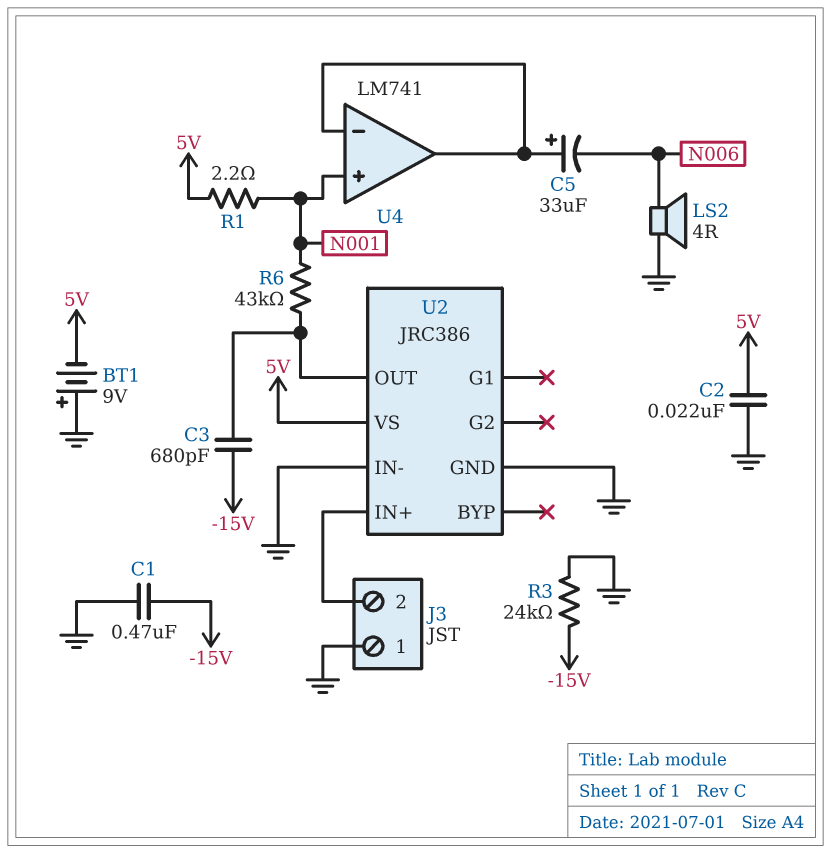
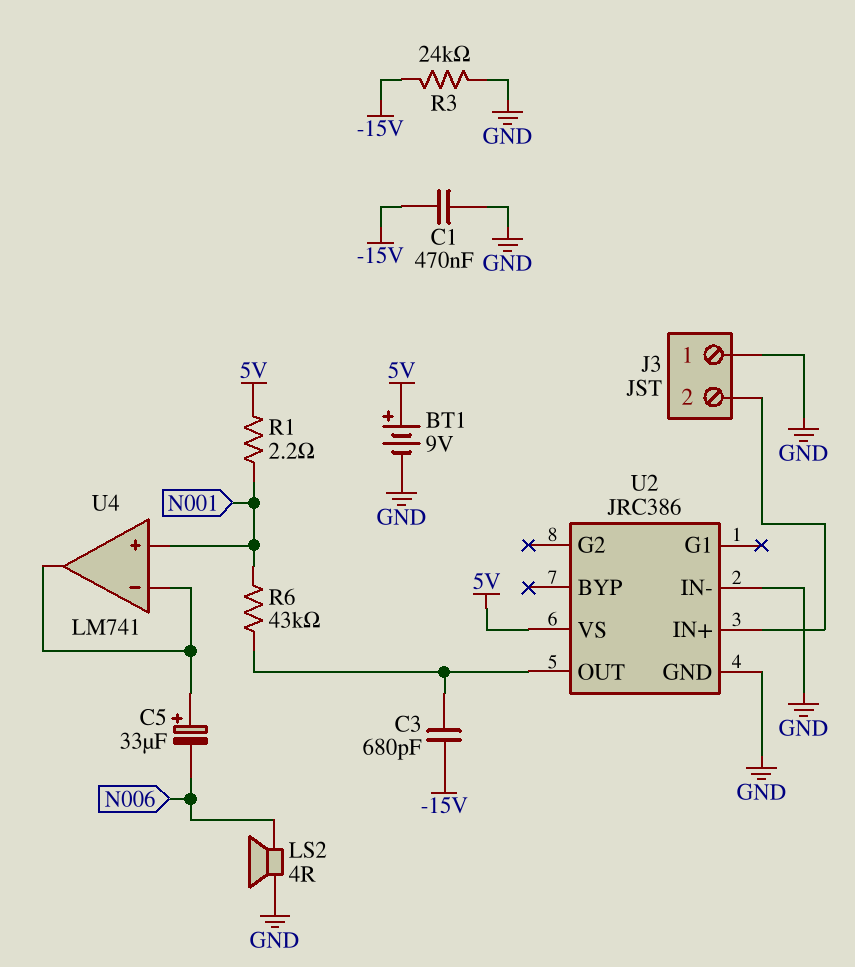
BT1: 9V (plus GND, minus 5V) -> 9V (plus 5V, minus GND)
C2: 22nF (5V, GND) -> none

